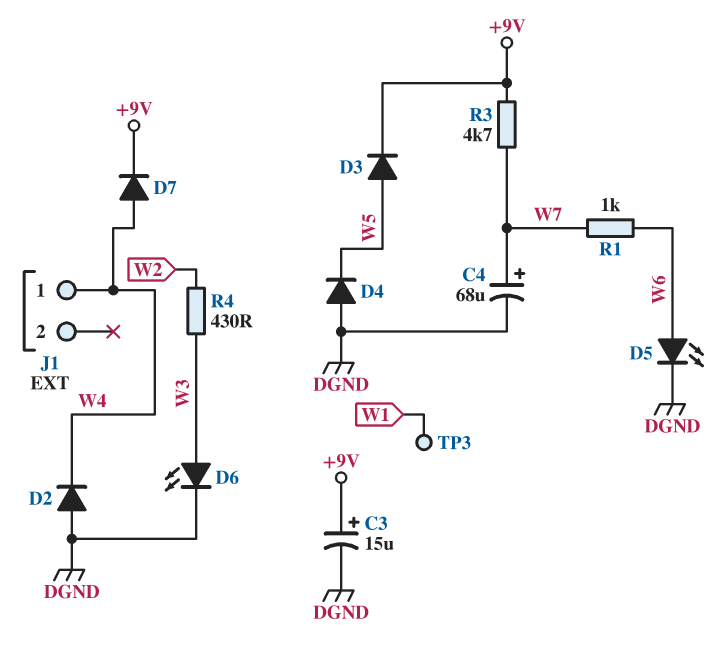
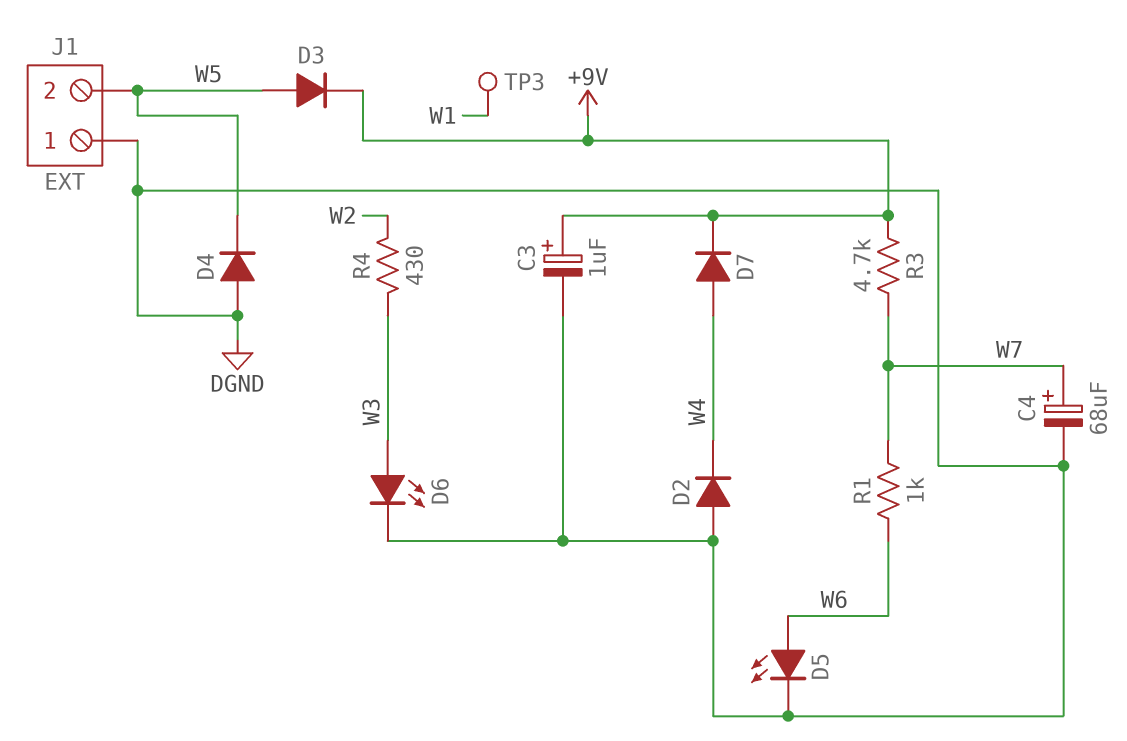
C3: 15uF (plus +9V, minus DGND) -> 1uF (plus +9V, minus DGND)
J1 pin 1: W4 -> DGND
J1 pin 2: none -> W5

